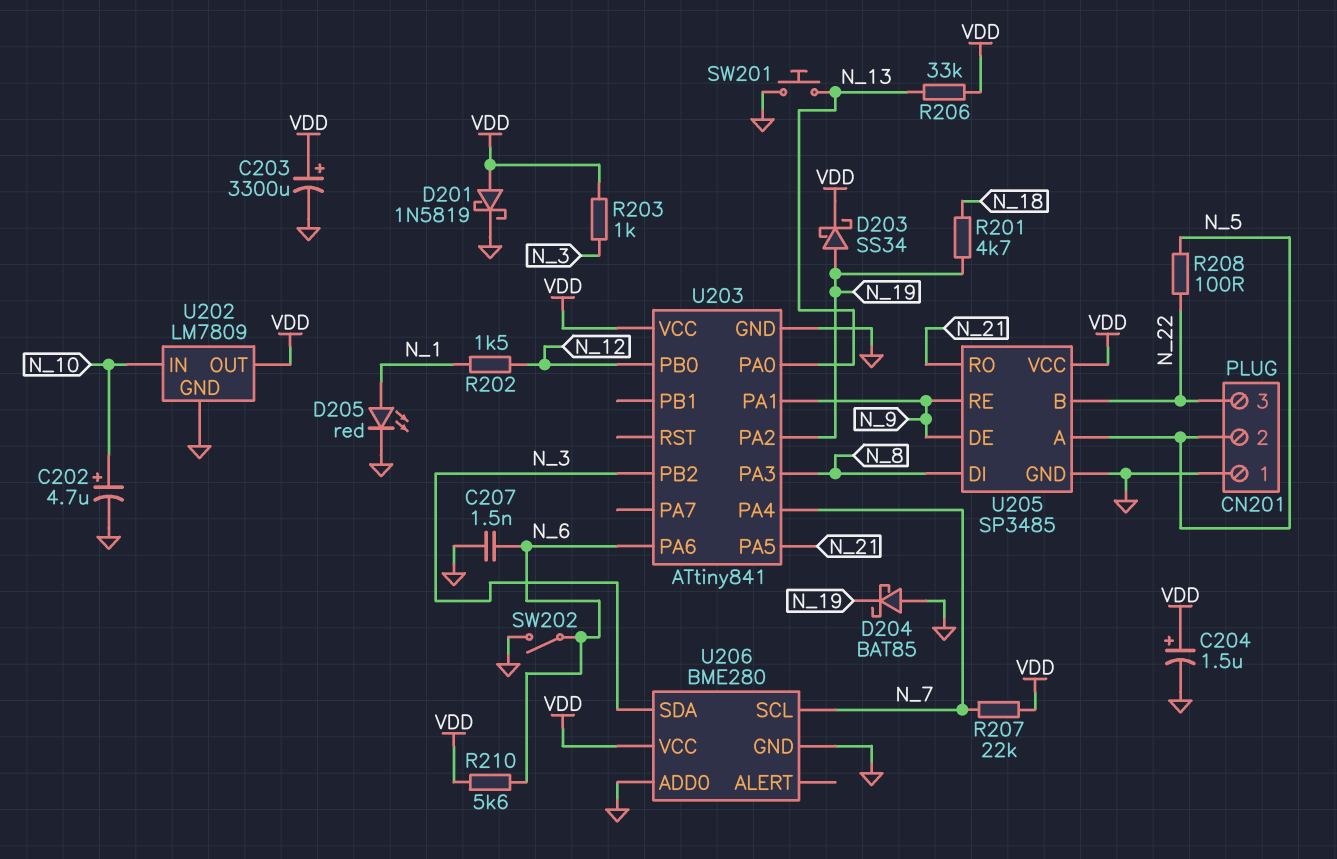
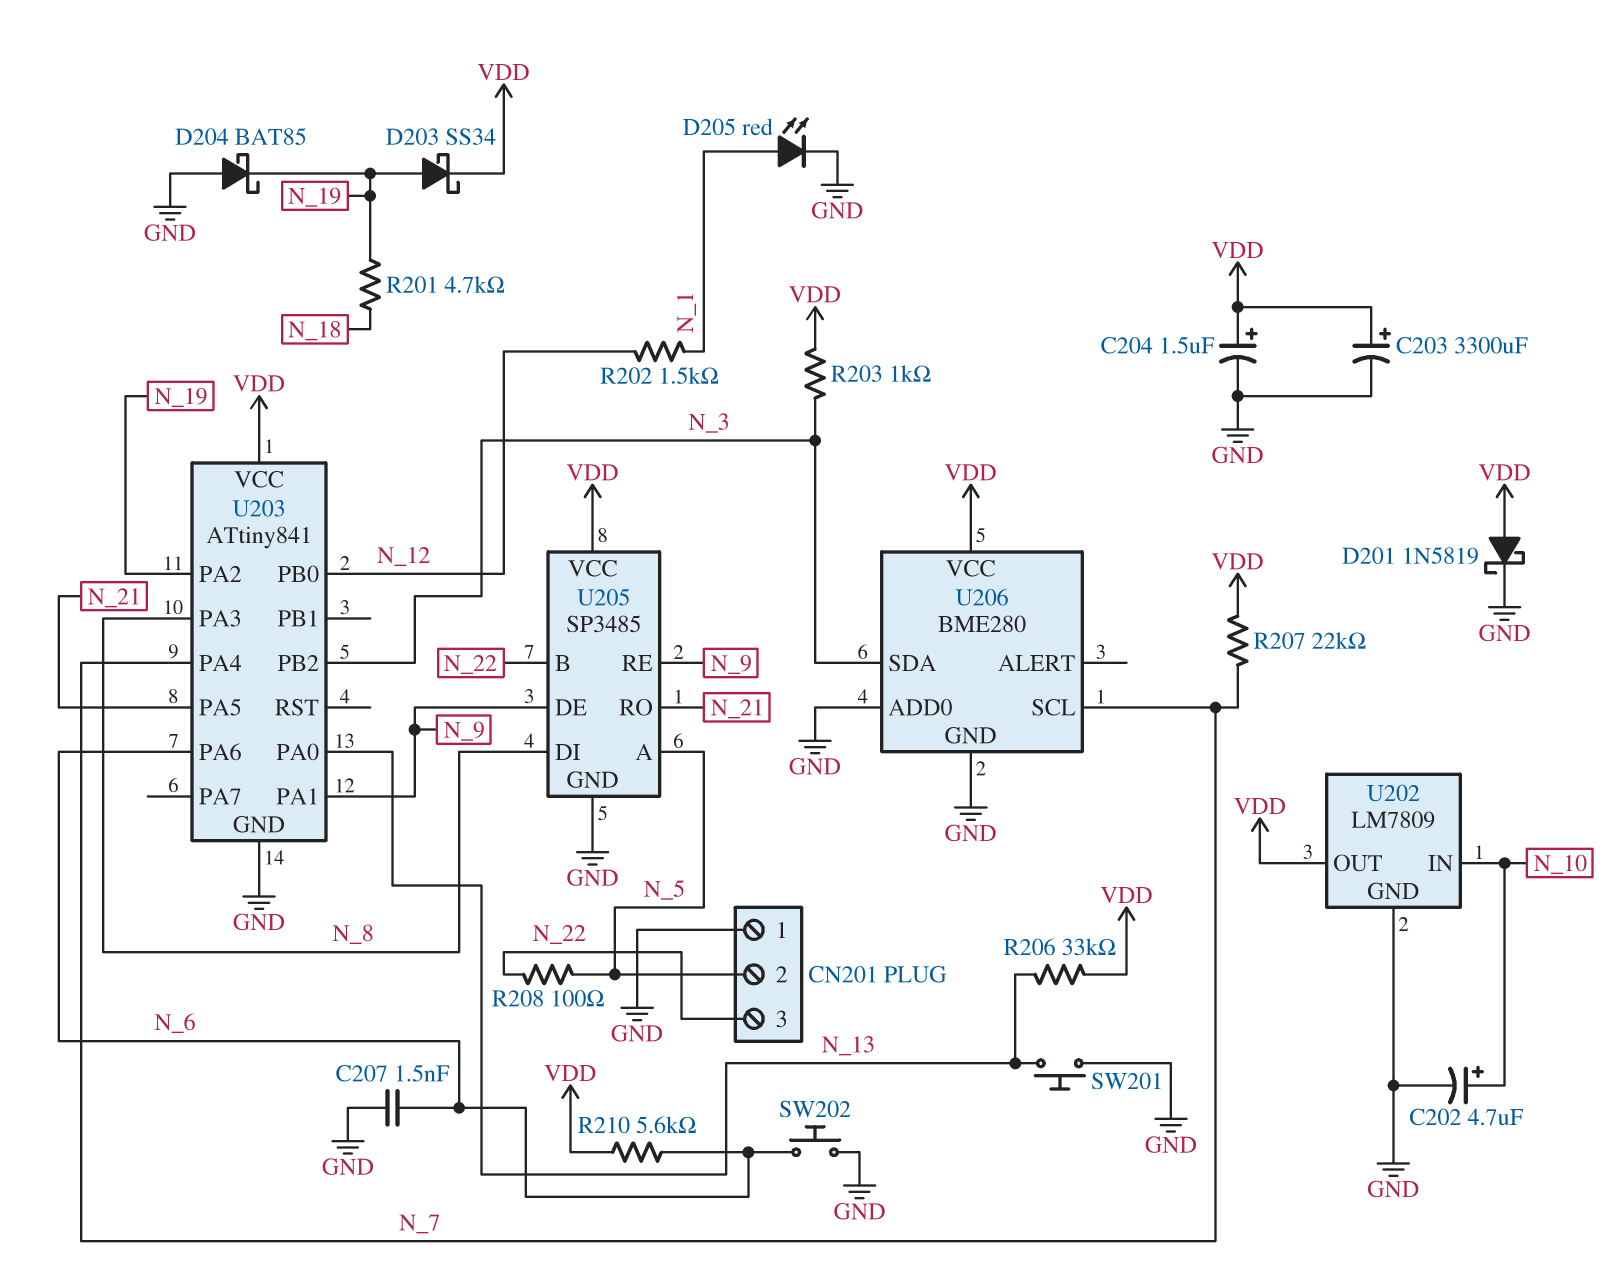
SW202: switch (GND, N_6) -> button (GND, N_6)

